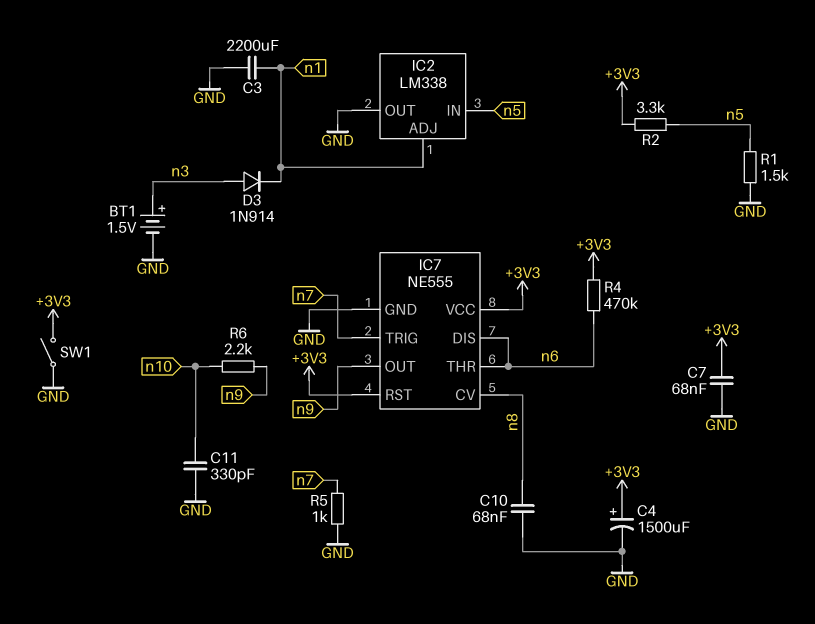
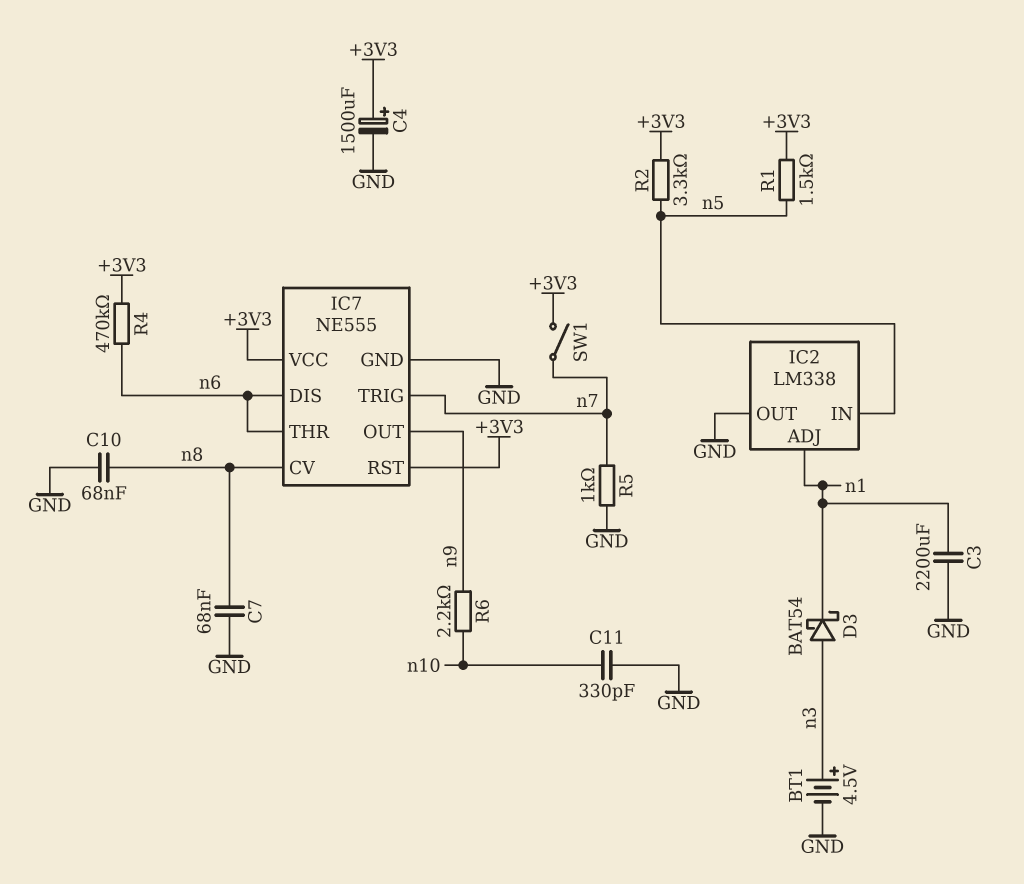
BT1: 1.5V (plus n3, minus GND) -> 4.5V (plus n3, minus GND)
C7: 68nF (+3V3, GND) -> 68nF (GND, n8)
D3: diode 1N914 (A n3, K n1) -> schottky BAT54 (A n3, K n1)
R1: 1.5k (GND, n5) -> 1.5k (+3V3, n5)
SW1: switch (+3V3, GND) -> switch (+3V3, n7)

